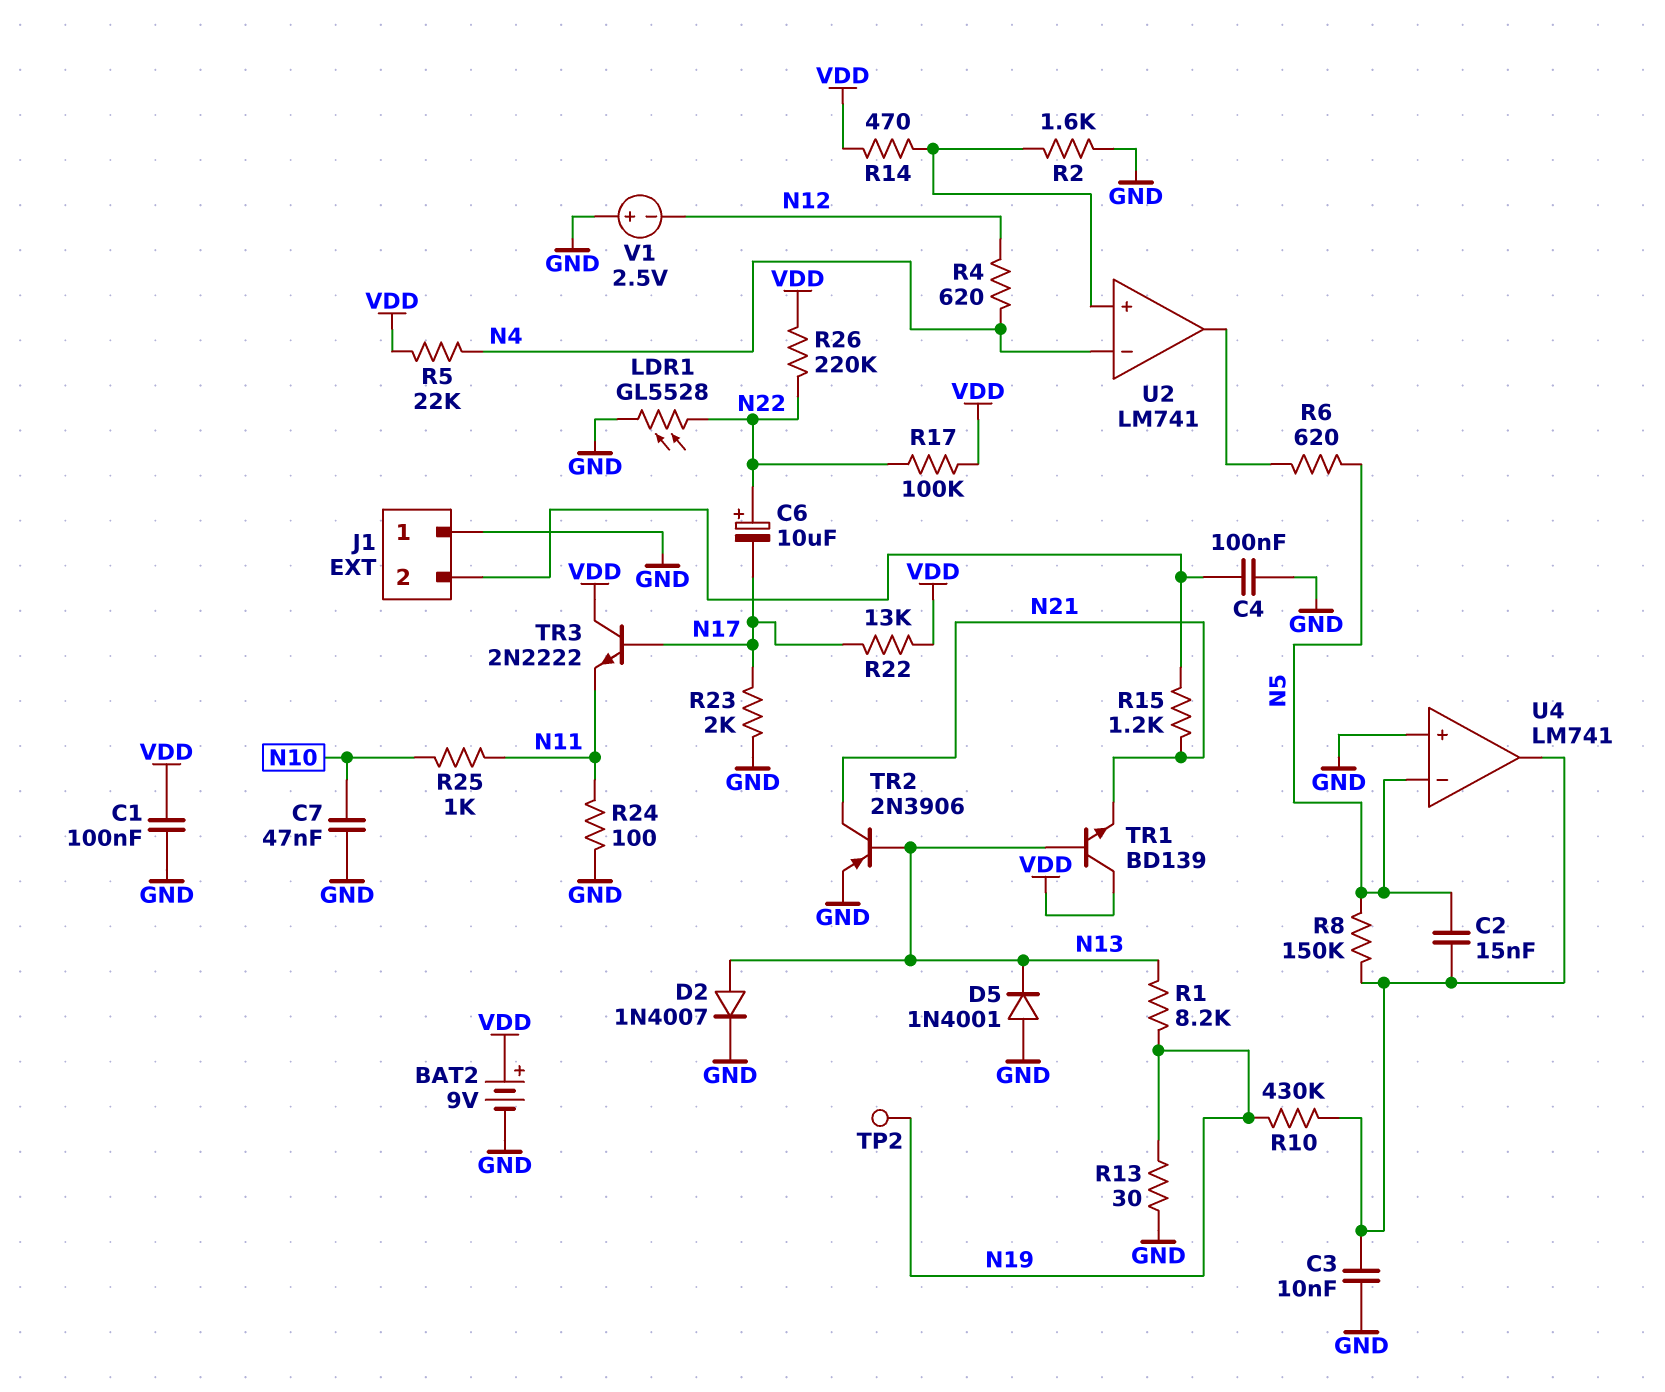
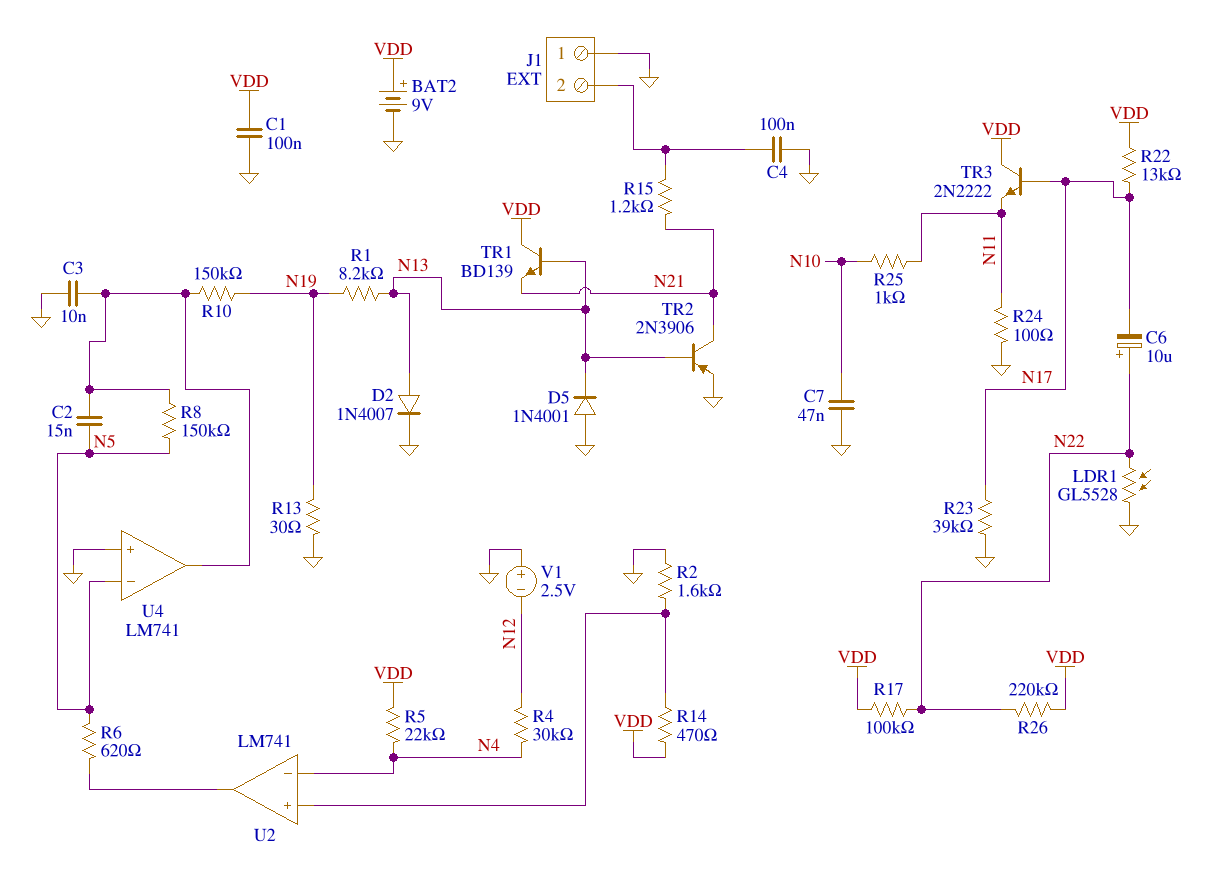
R4: 620 (N4, N12) -> 30k (N4, N12)
R10: 430k (N19, U4/out) -> 150k (N19, U4/out)
R23: 2k (GND, N17) -> 39k (GND, N17)
TP2: test point (N19) -> none

